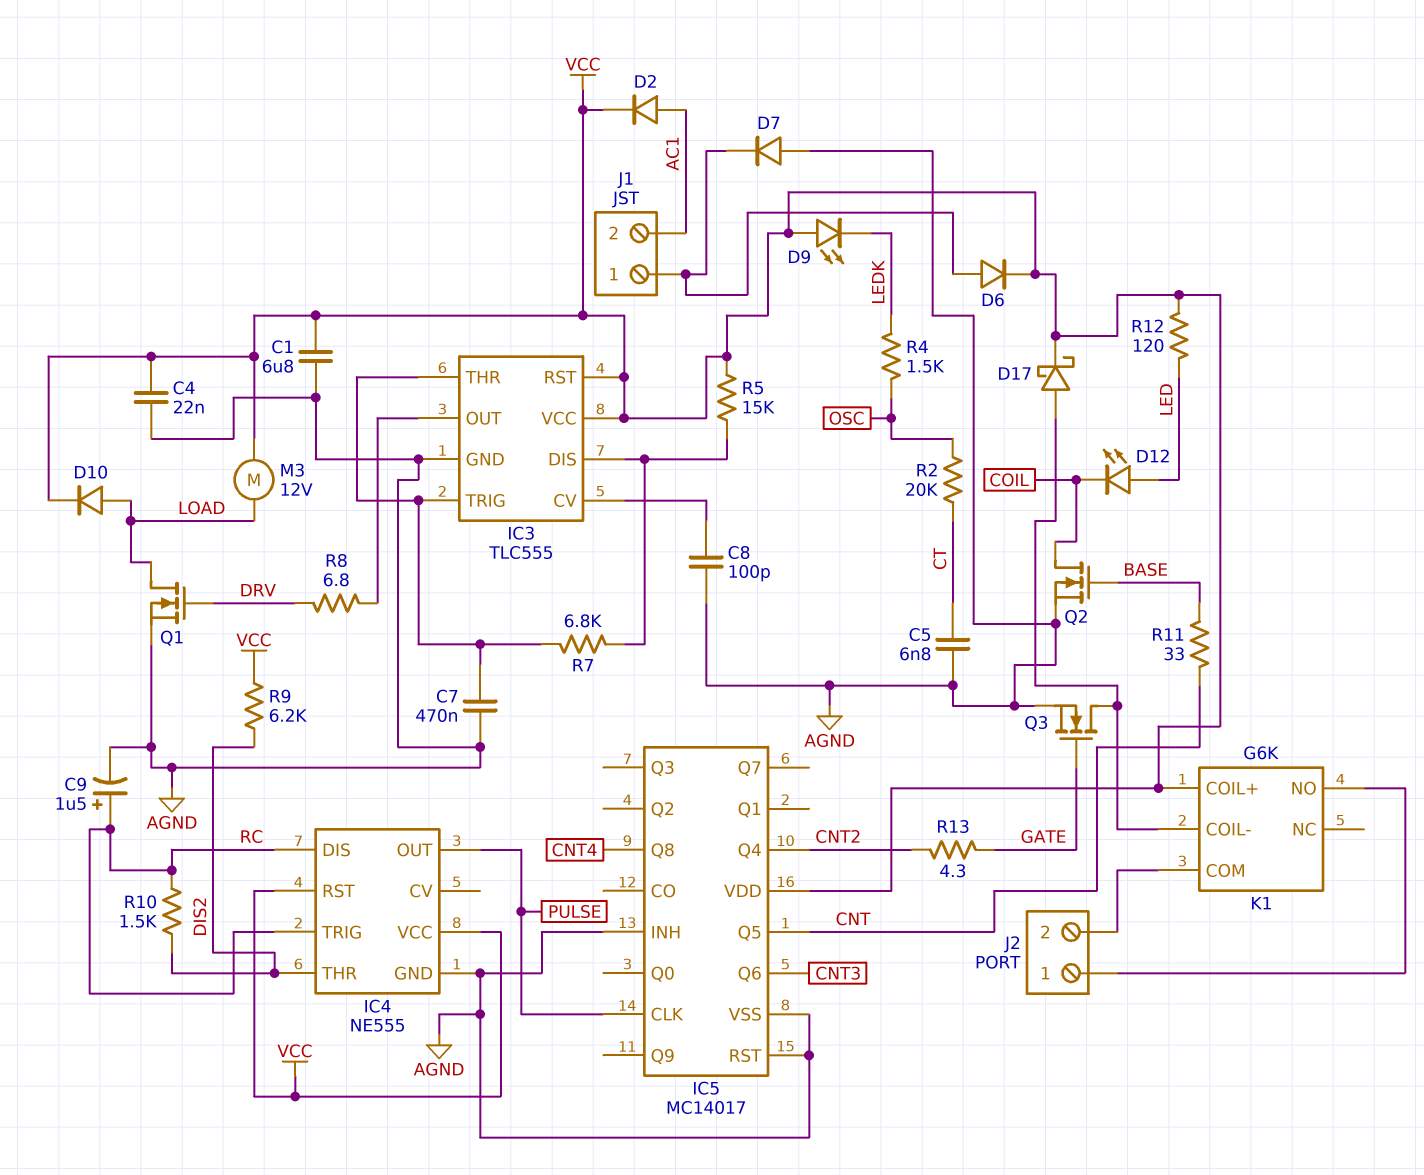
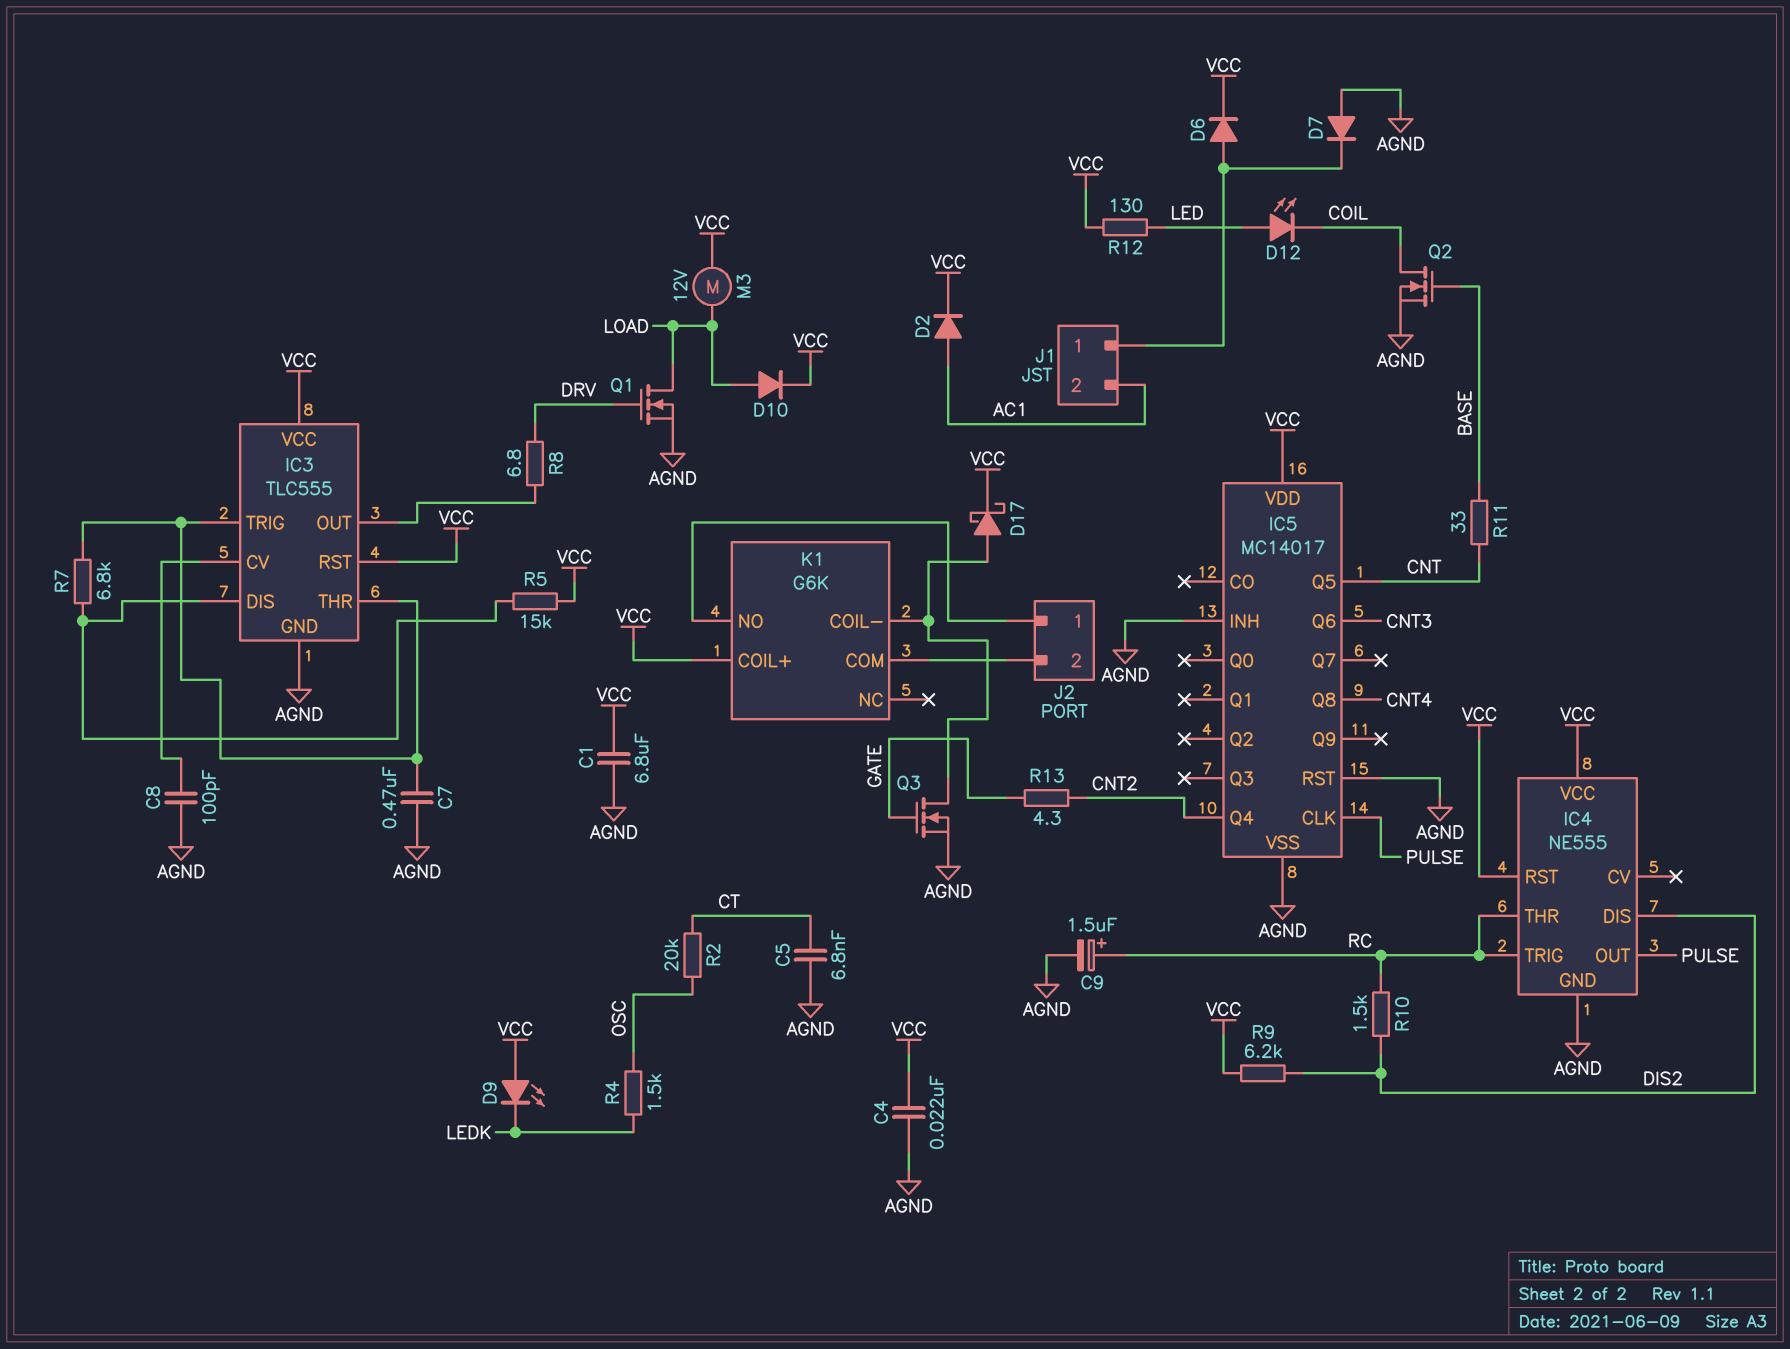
IC4 pin DIS: RC -> DIS2
IC4 pin THR: DIS2 -> RC
R12: 120 (LED, VCC) -> 130 (LED, VCC)

